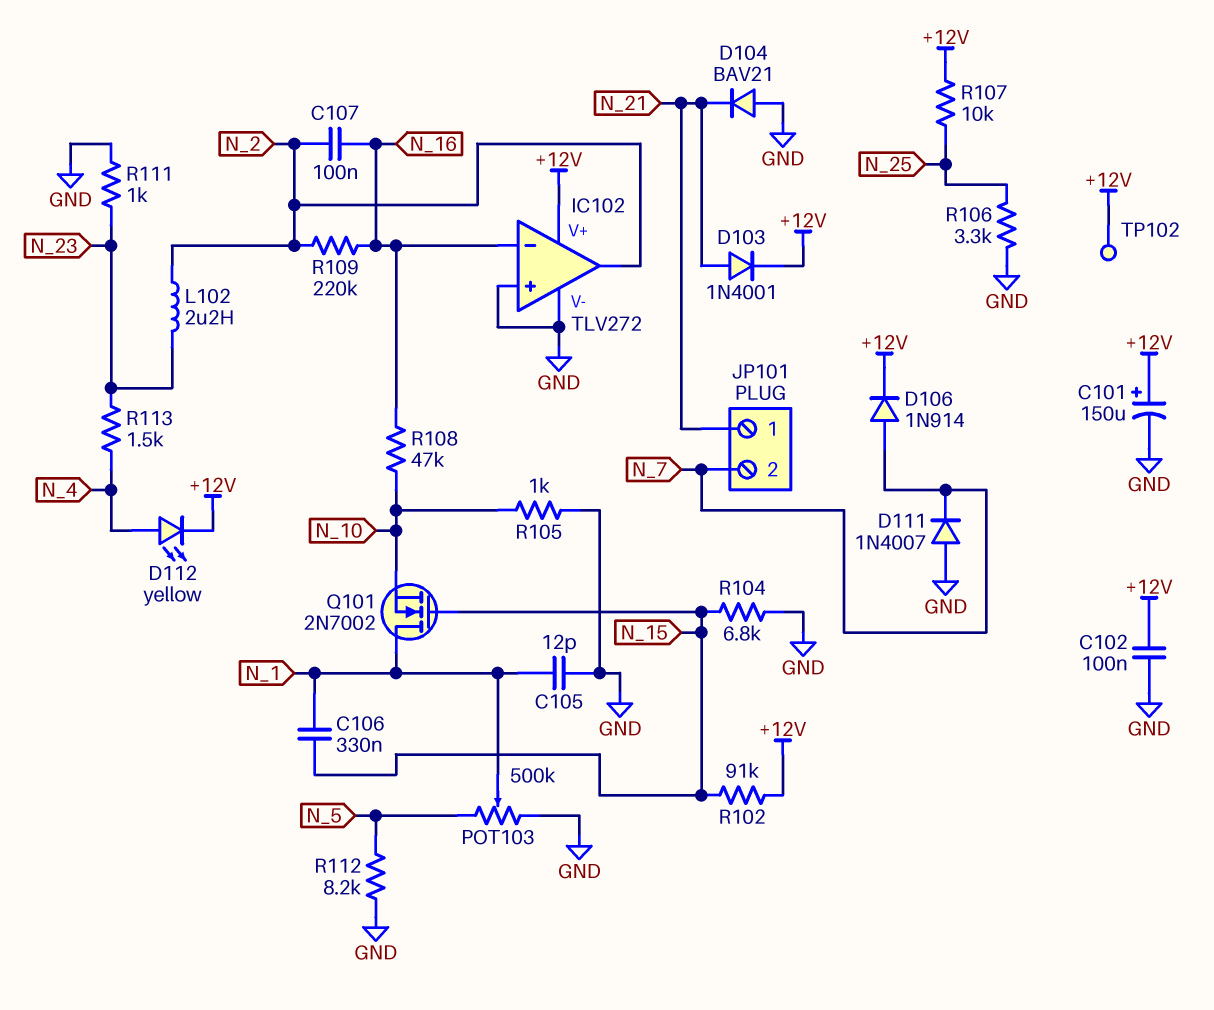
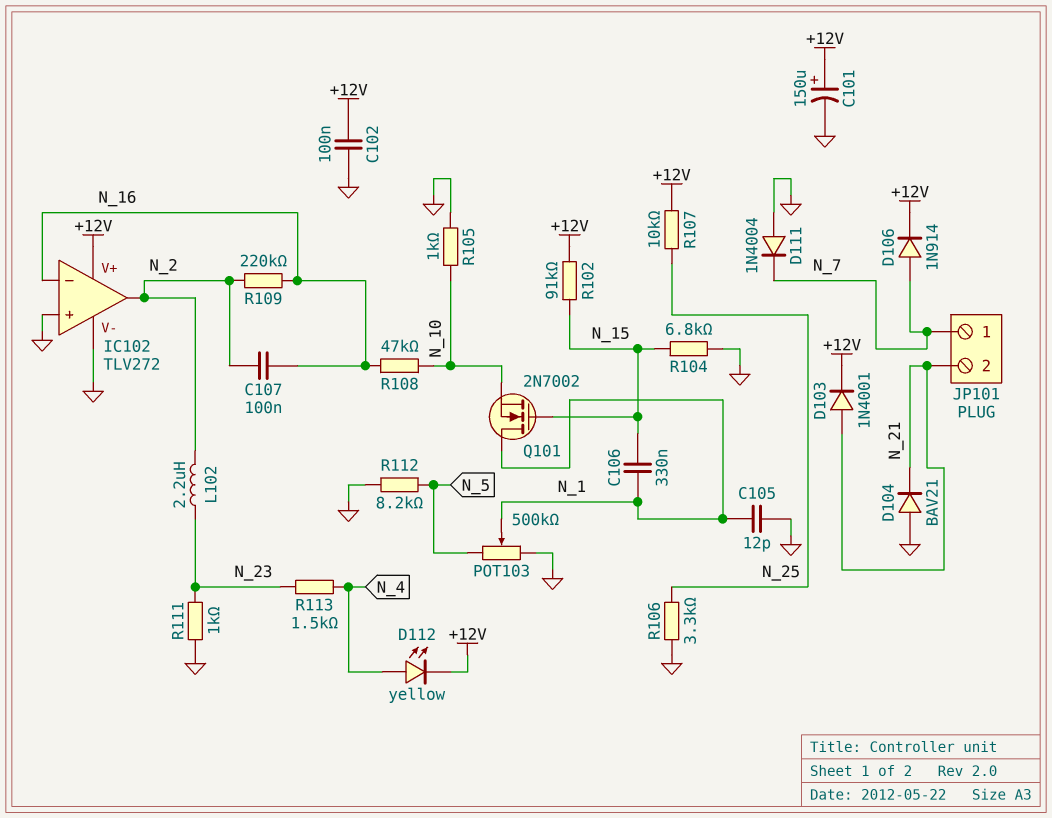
D111: diode 1N4007 (A GND, K N_7) -> diode 1N4004 (A GND, K N_7)
JP101 pin 1: N_21 -> N_7
JP101 pin 2: N_7 -> N_21
TP102: test point (+12V) -> none

